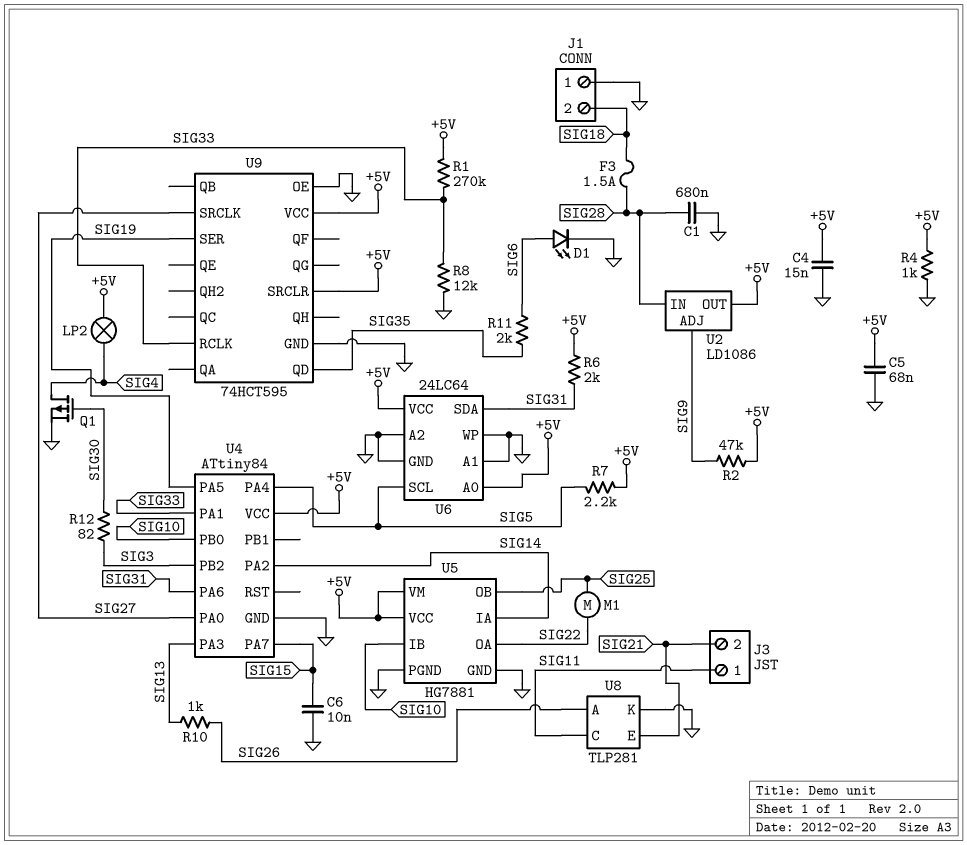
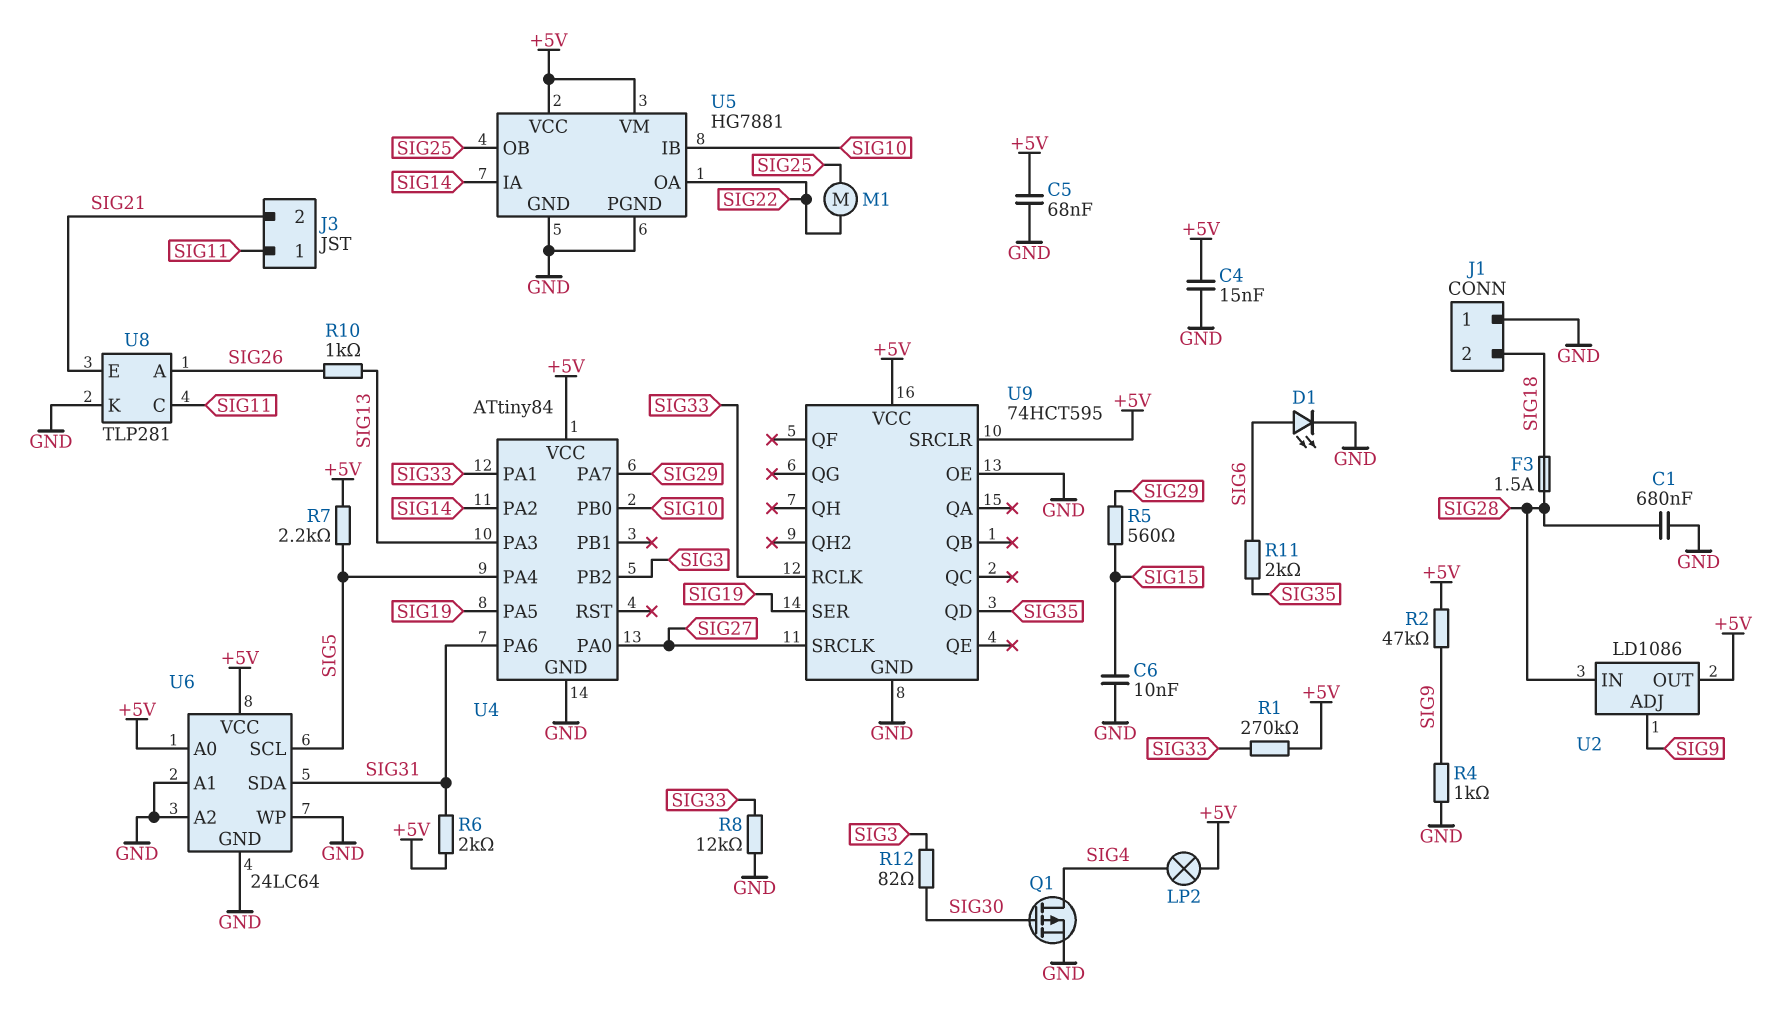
R4: 1k (+5V, GND) -> 1k (GND, SIG9)
R5: none -> 560 (SIG15, SIG29)
U4 pin PA7: SIG15 -> SIG29

